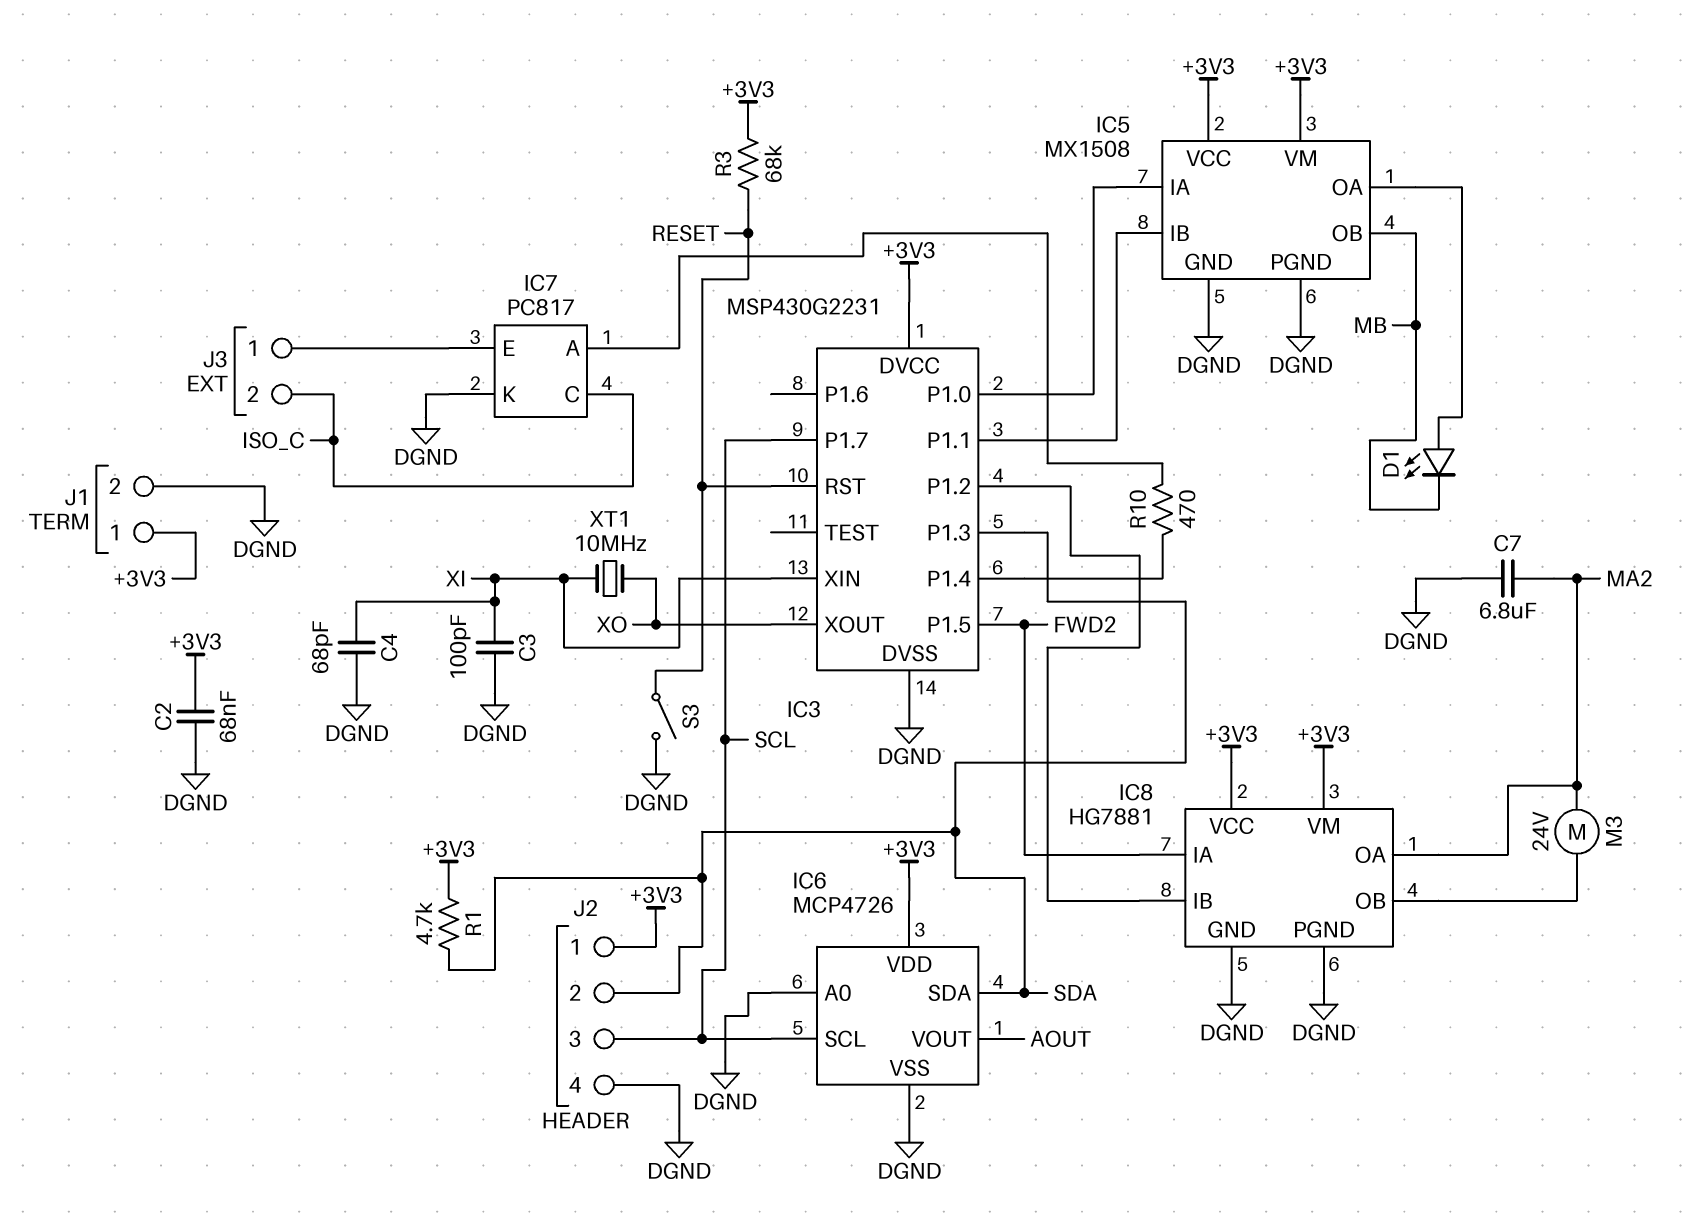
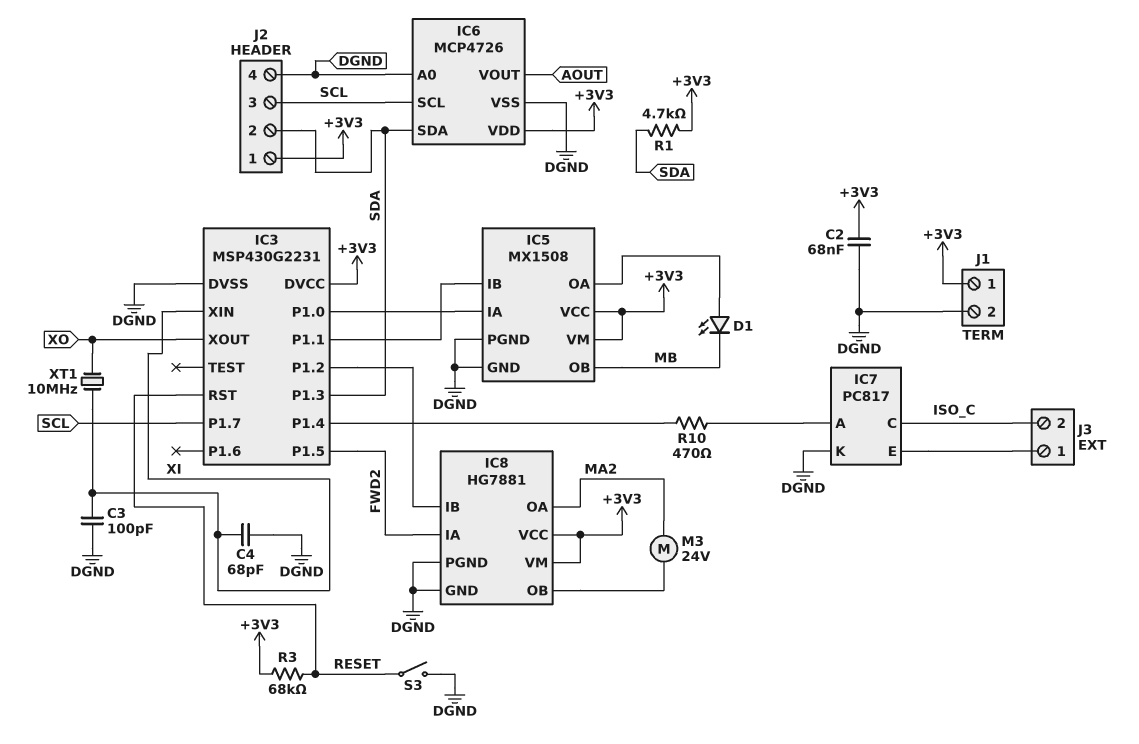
C7: 6.8uF (DGND, MA2) -> none

